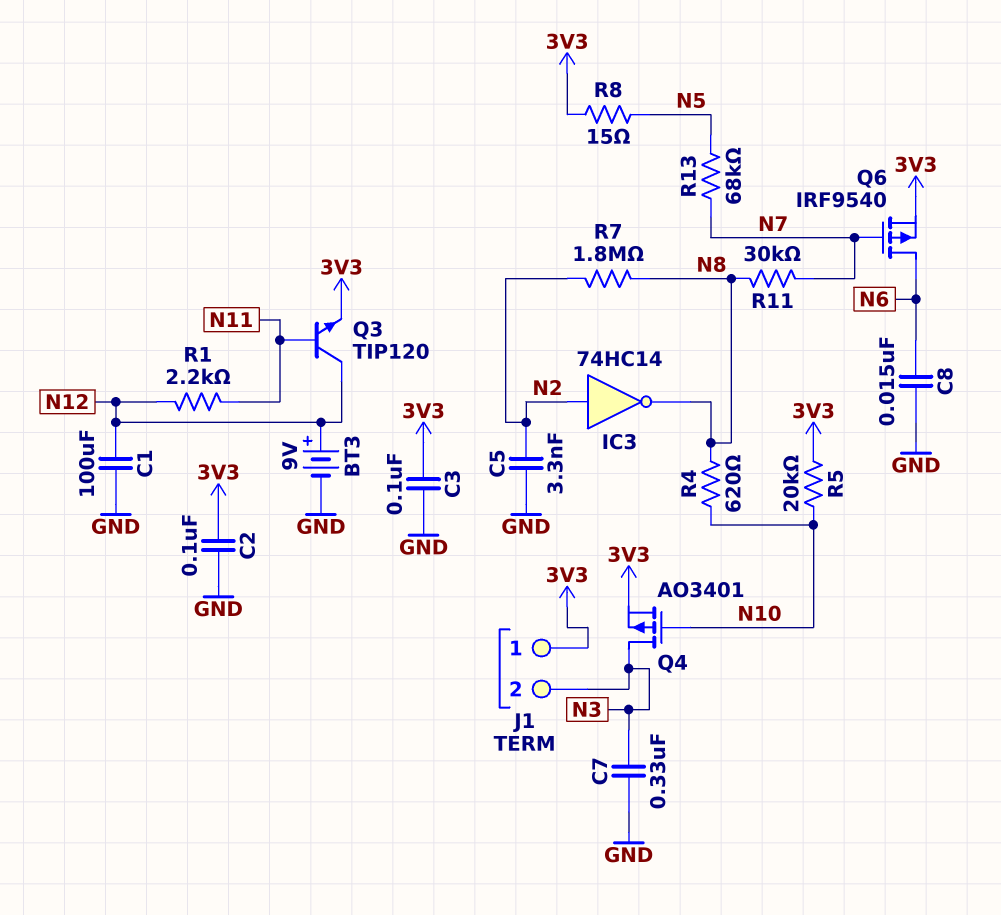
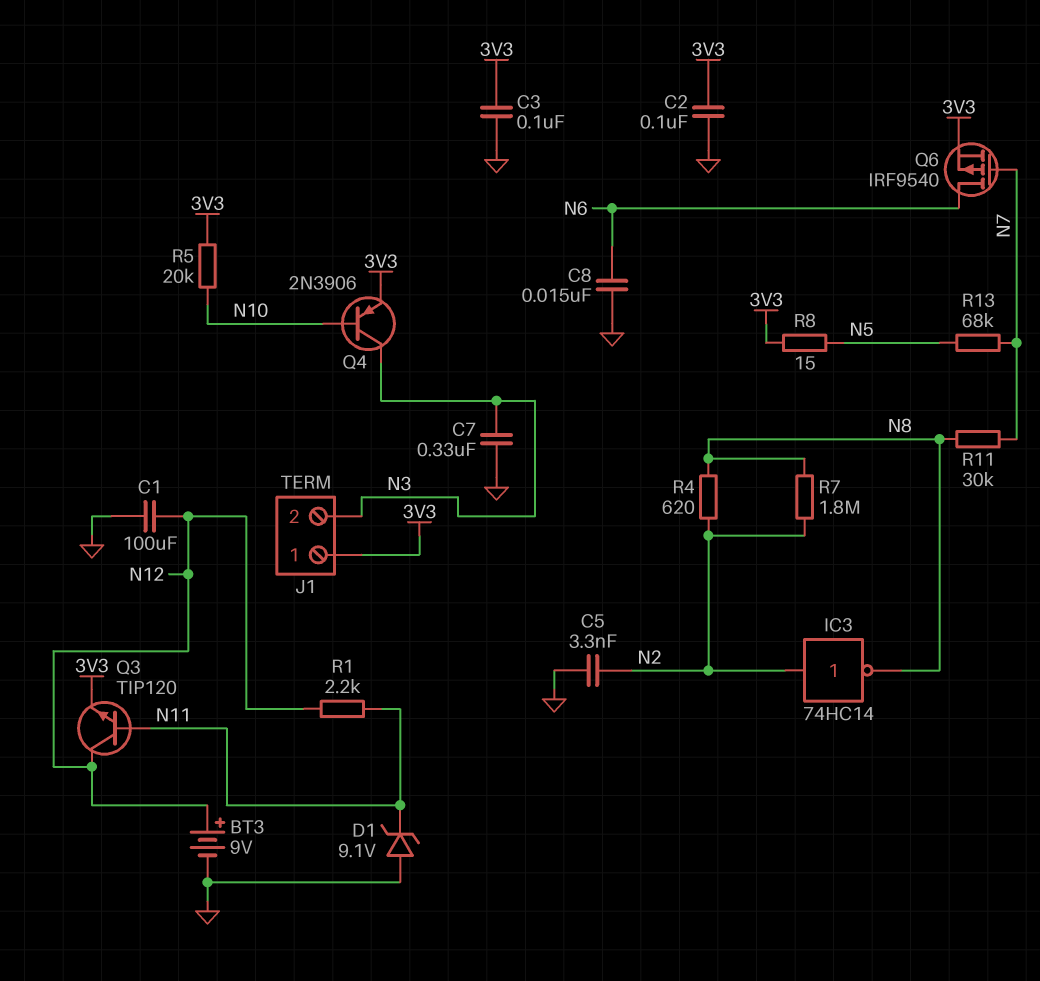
D1: none -> zener 9.1V (A GND, K N11)
Q4: PMOS AO3401 (G N10, D N3, S 3V3) -> PNP 2N3906 (B N10, C N3, E 3V3)
R4: 620 (N8, N10) -> 620 (N2, N8)

